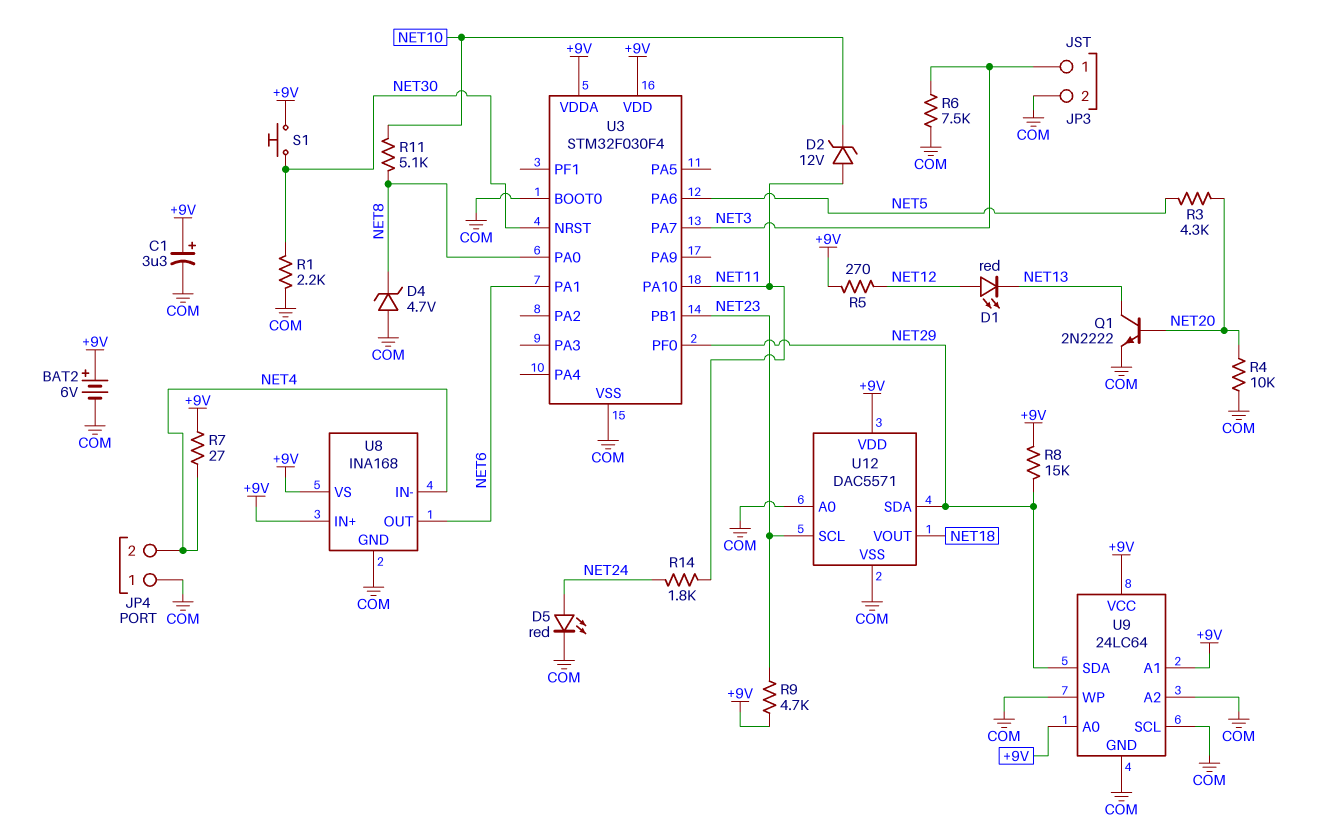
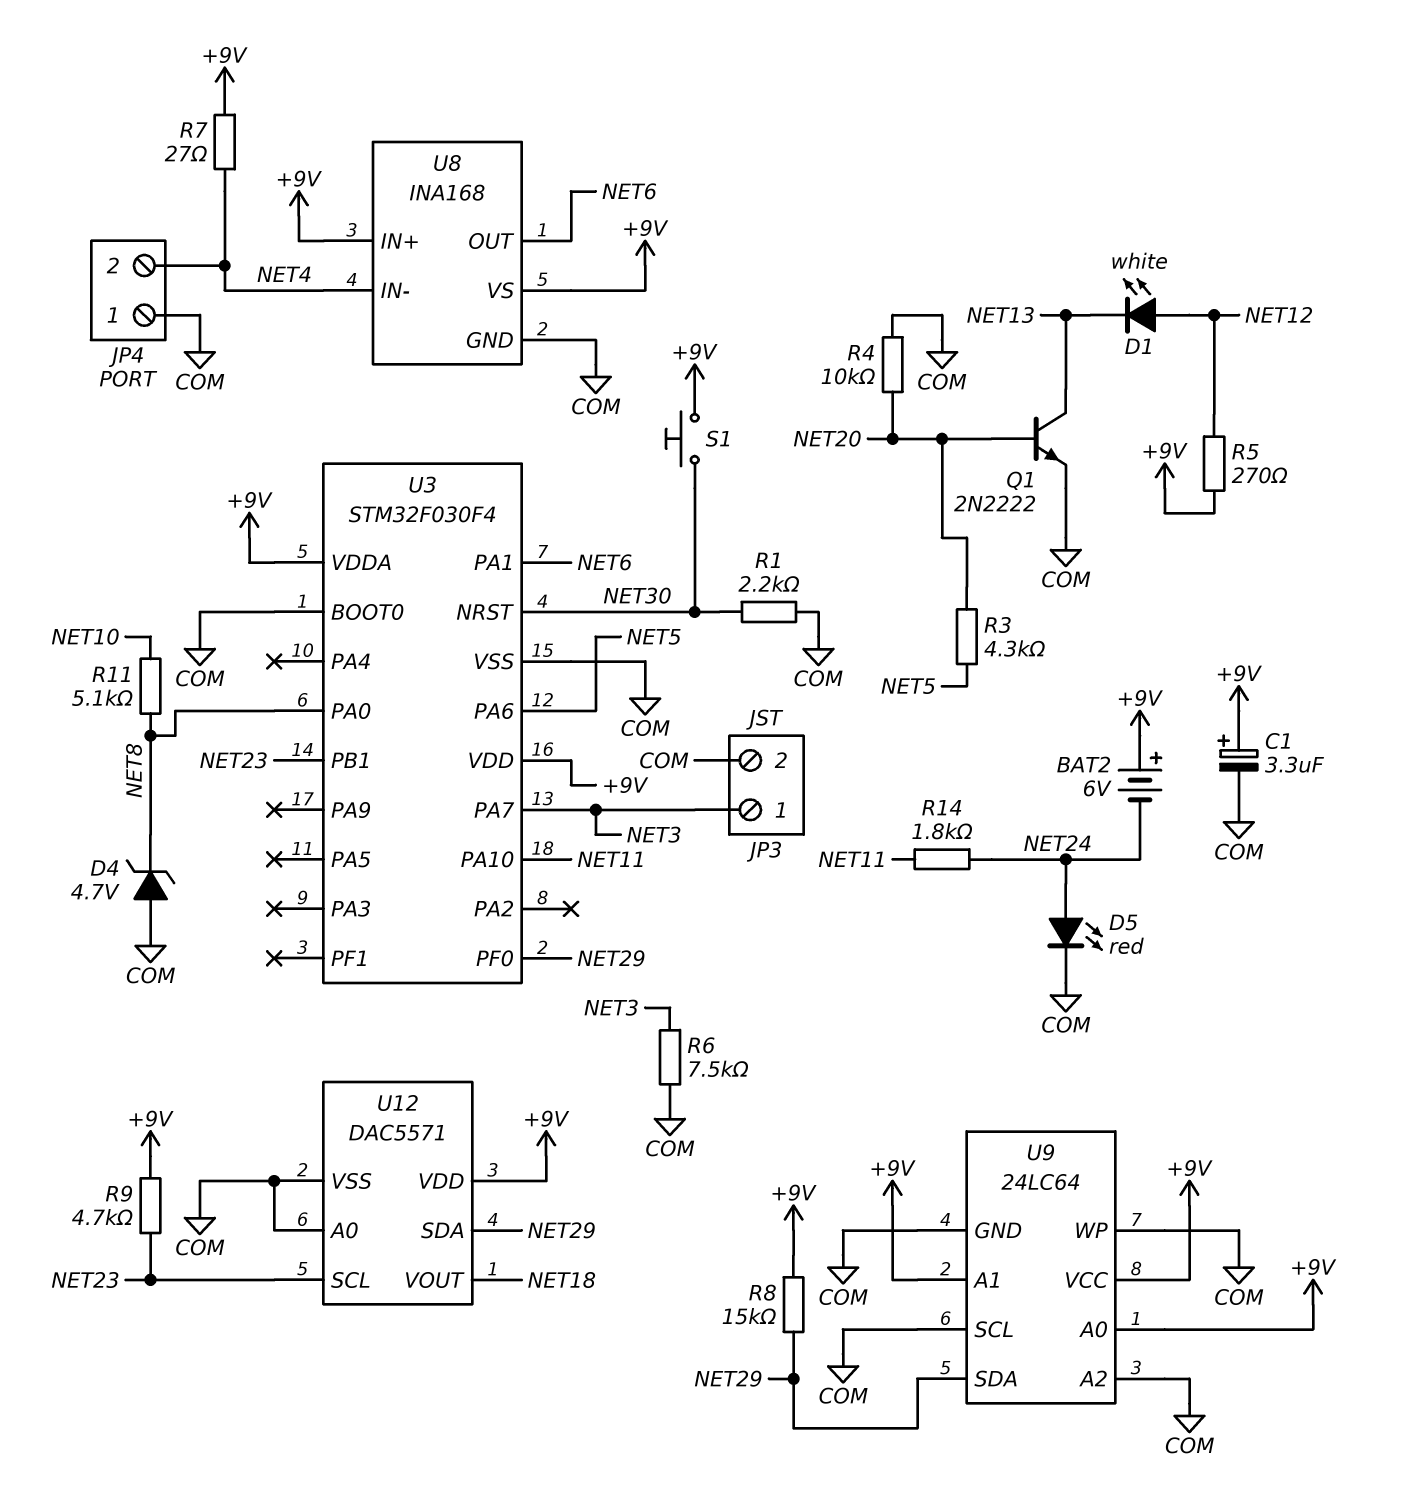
BAT2: 6V (plus +9V, minus COM) -> 6V (plus +9V, minus NET24)
D1: LED red (A NET12, K NET13) -> LED white (A NET12, K NET13)
D2: zener 12V (A NET11, K NET10) -> none

